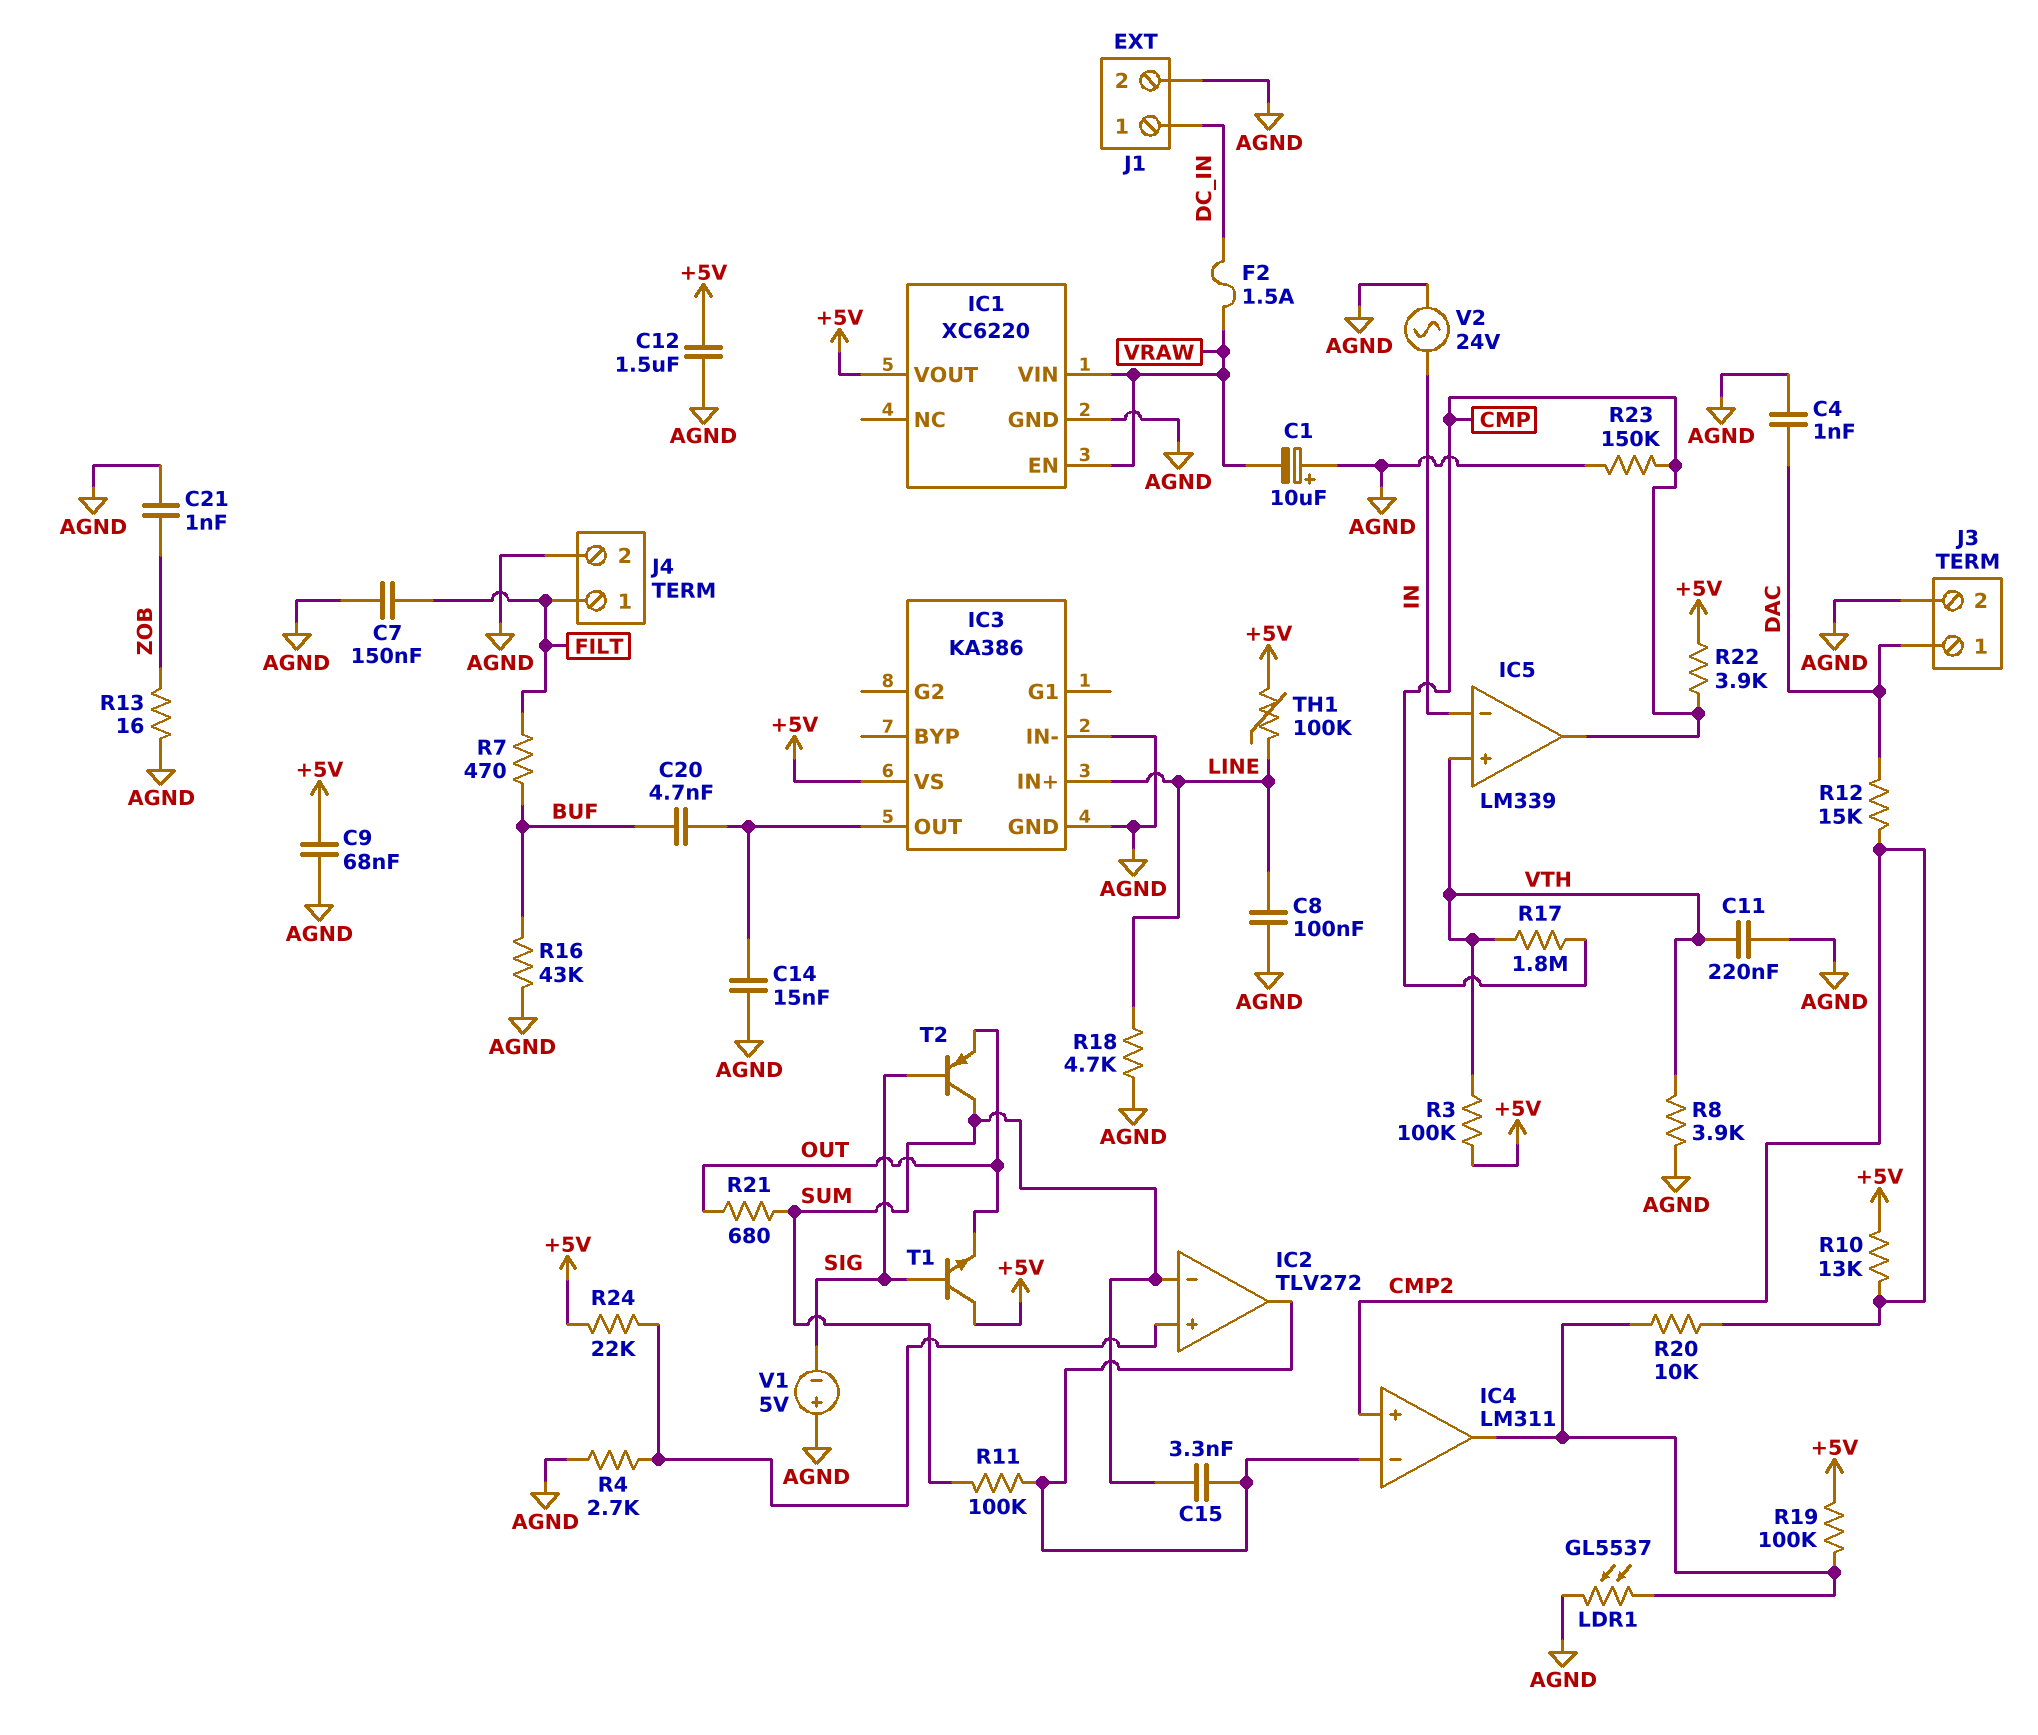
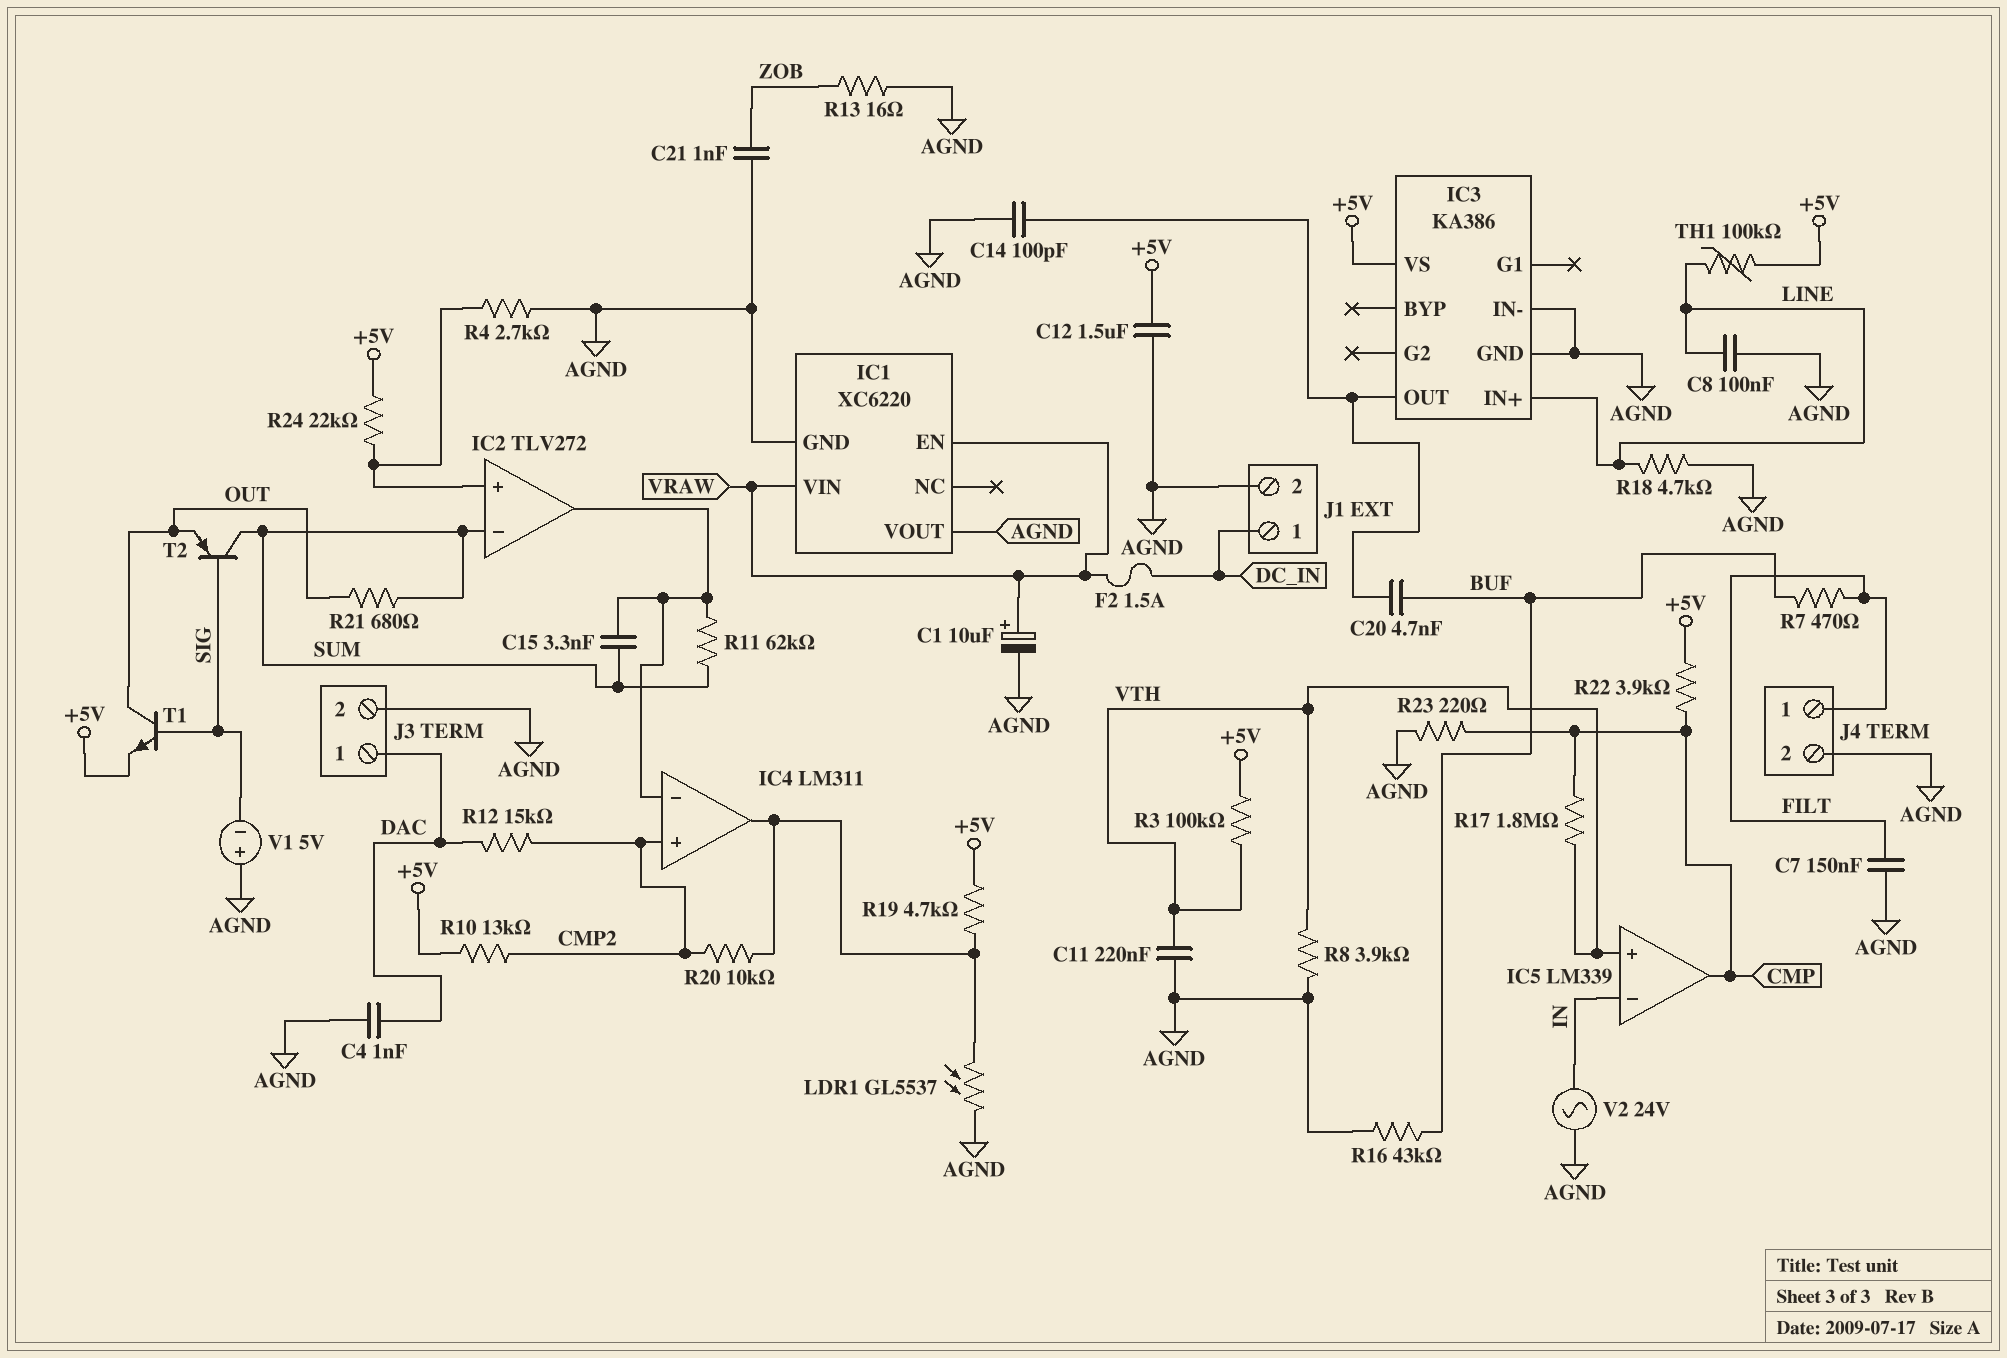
C1: 10uF (plus AGND, minus VRAW) -> 10uF (plus VRAW, minus AGND)
C9: 68nF (+5V, AGND) -> none
C14: 15nF (AGND, IC3/OUT) -> 100pF (AGND, IC3/OUT)
IC1 pin VOUT: +5V -> AGND
R11: 100k (IC2/out, SUM) -> 62k (IC2/out, SUM)
R19: 100k (+5V, IC4/out) -> 4.7k (+5V, IC4/out)
R23: 150k (AGND, CMP) -> 220 (AGND, CMP)
T1: NPN (B SIG, C +5V, E OUT) -> NPN (B SIG, C OUT, E +5V)

